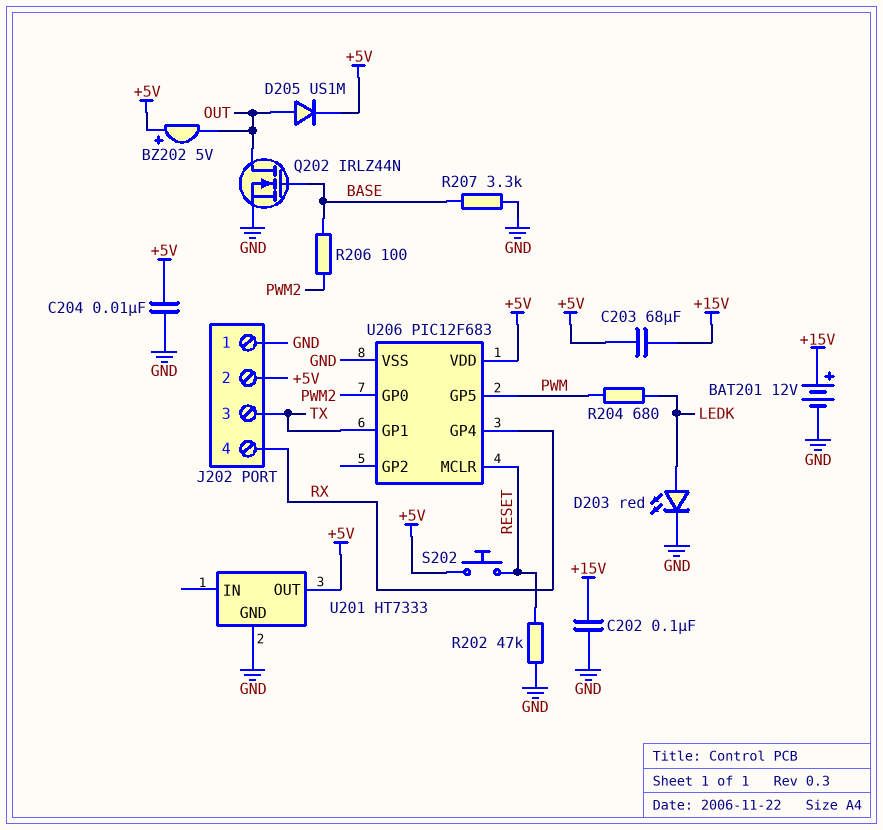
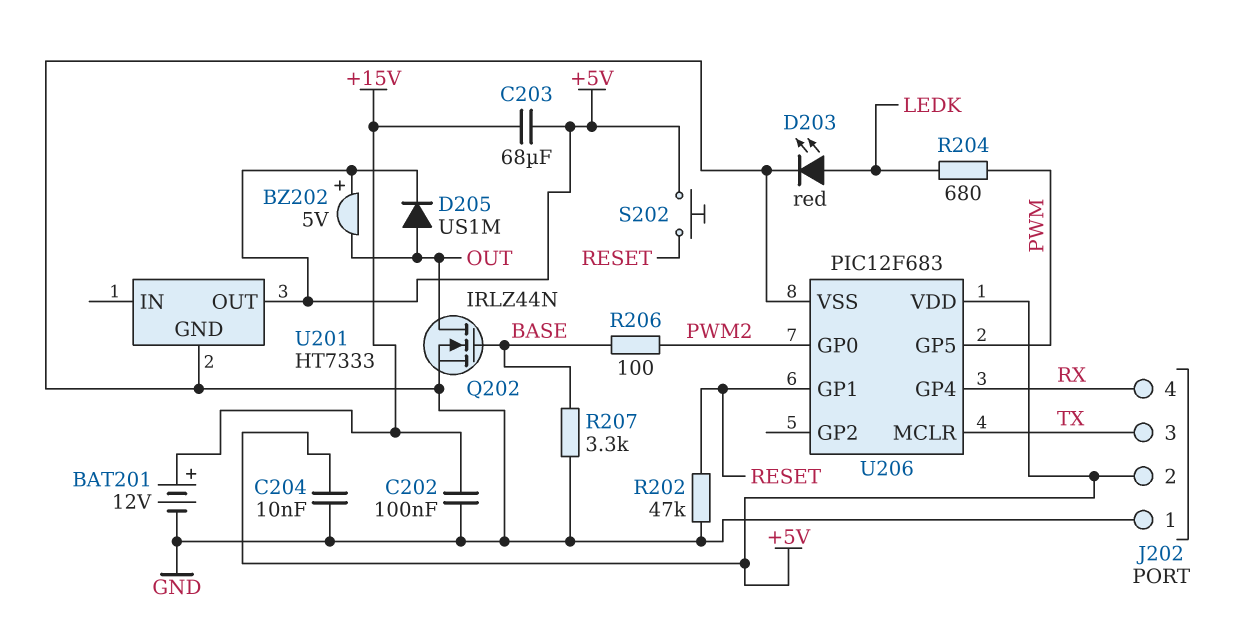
U206 pin GP1: TX -> RESET
U206 pin MCLR: RESET -> TX

